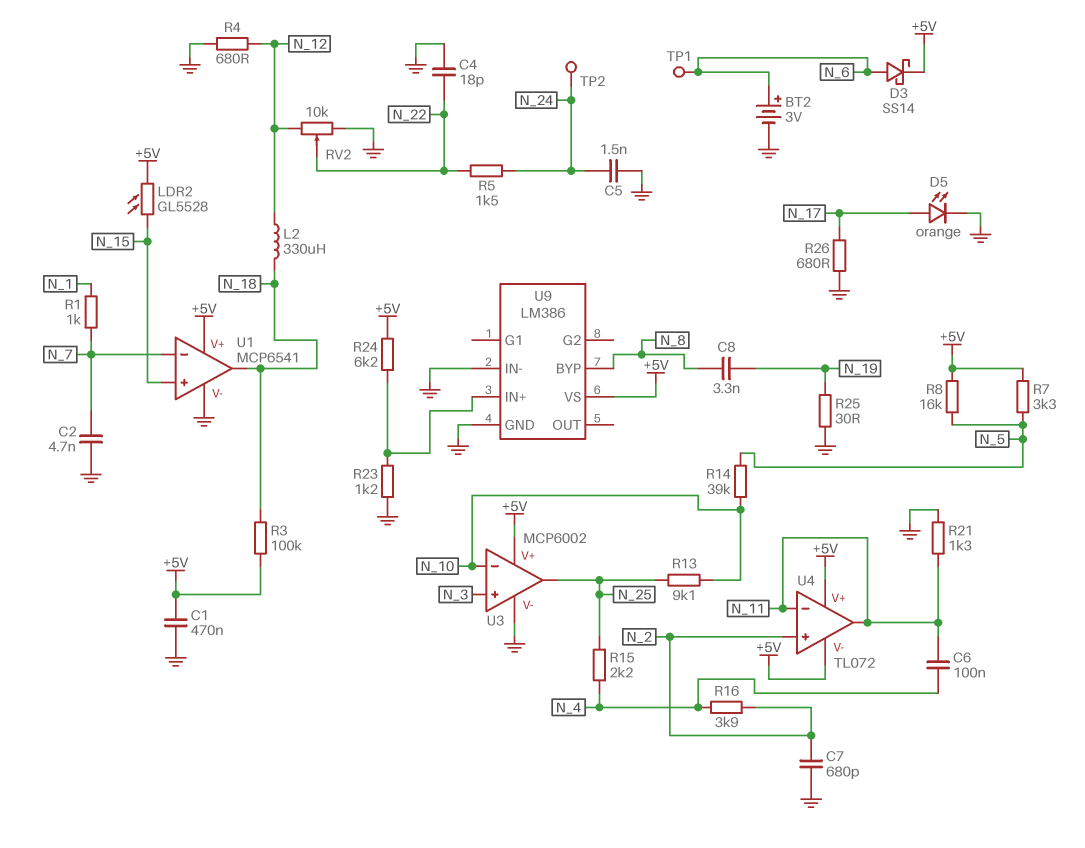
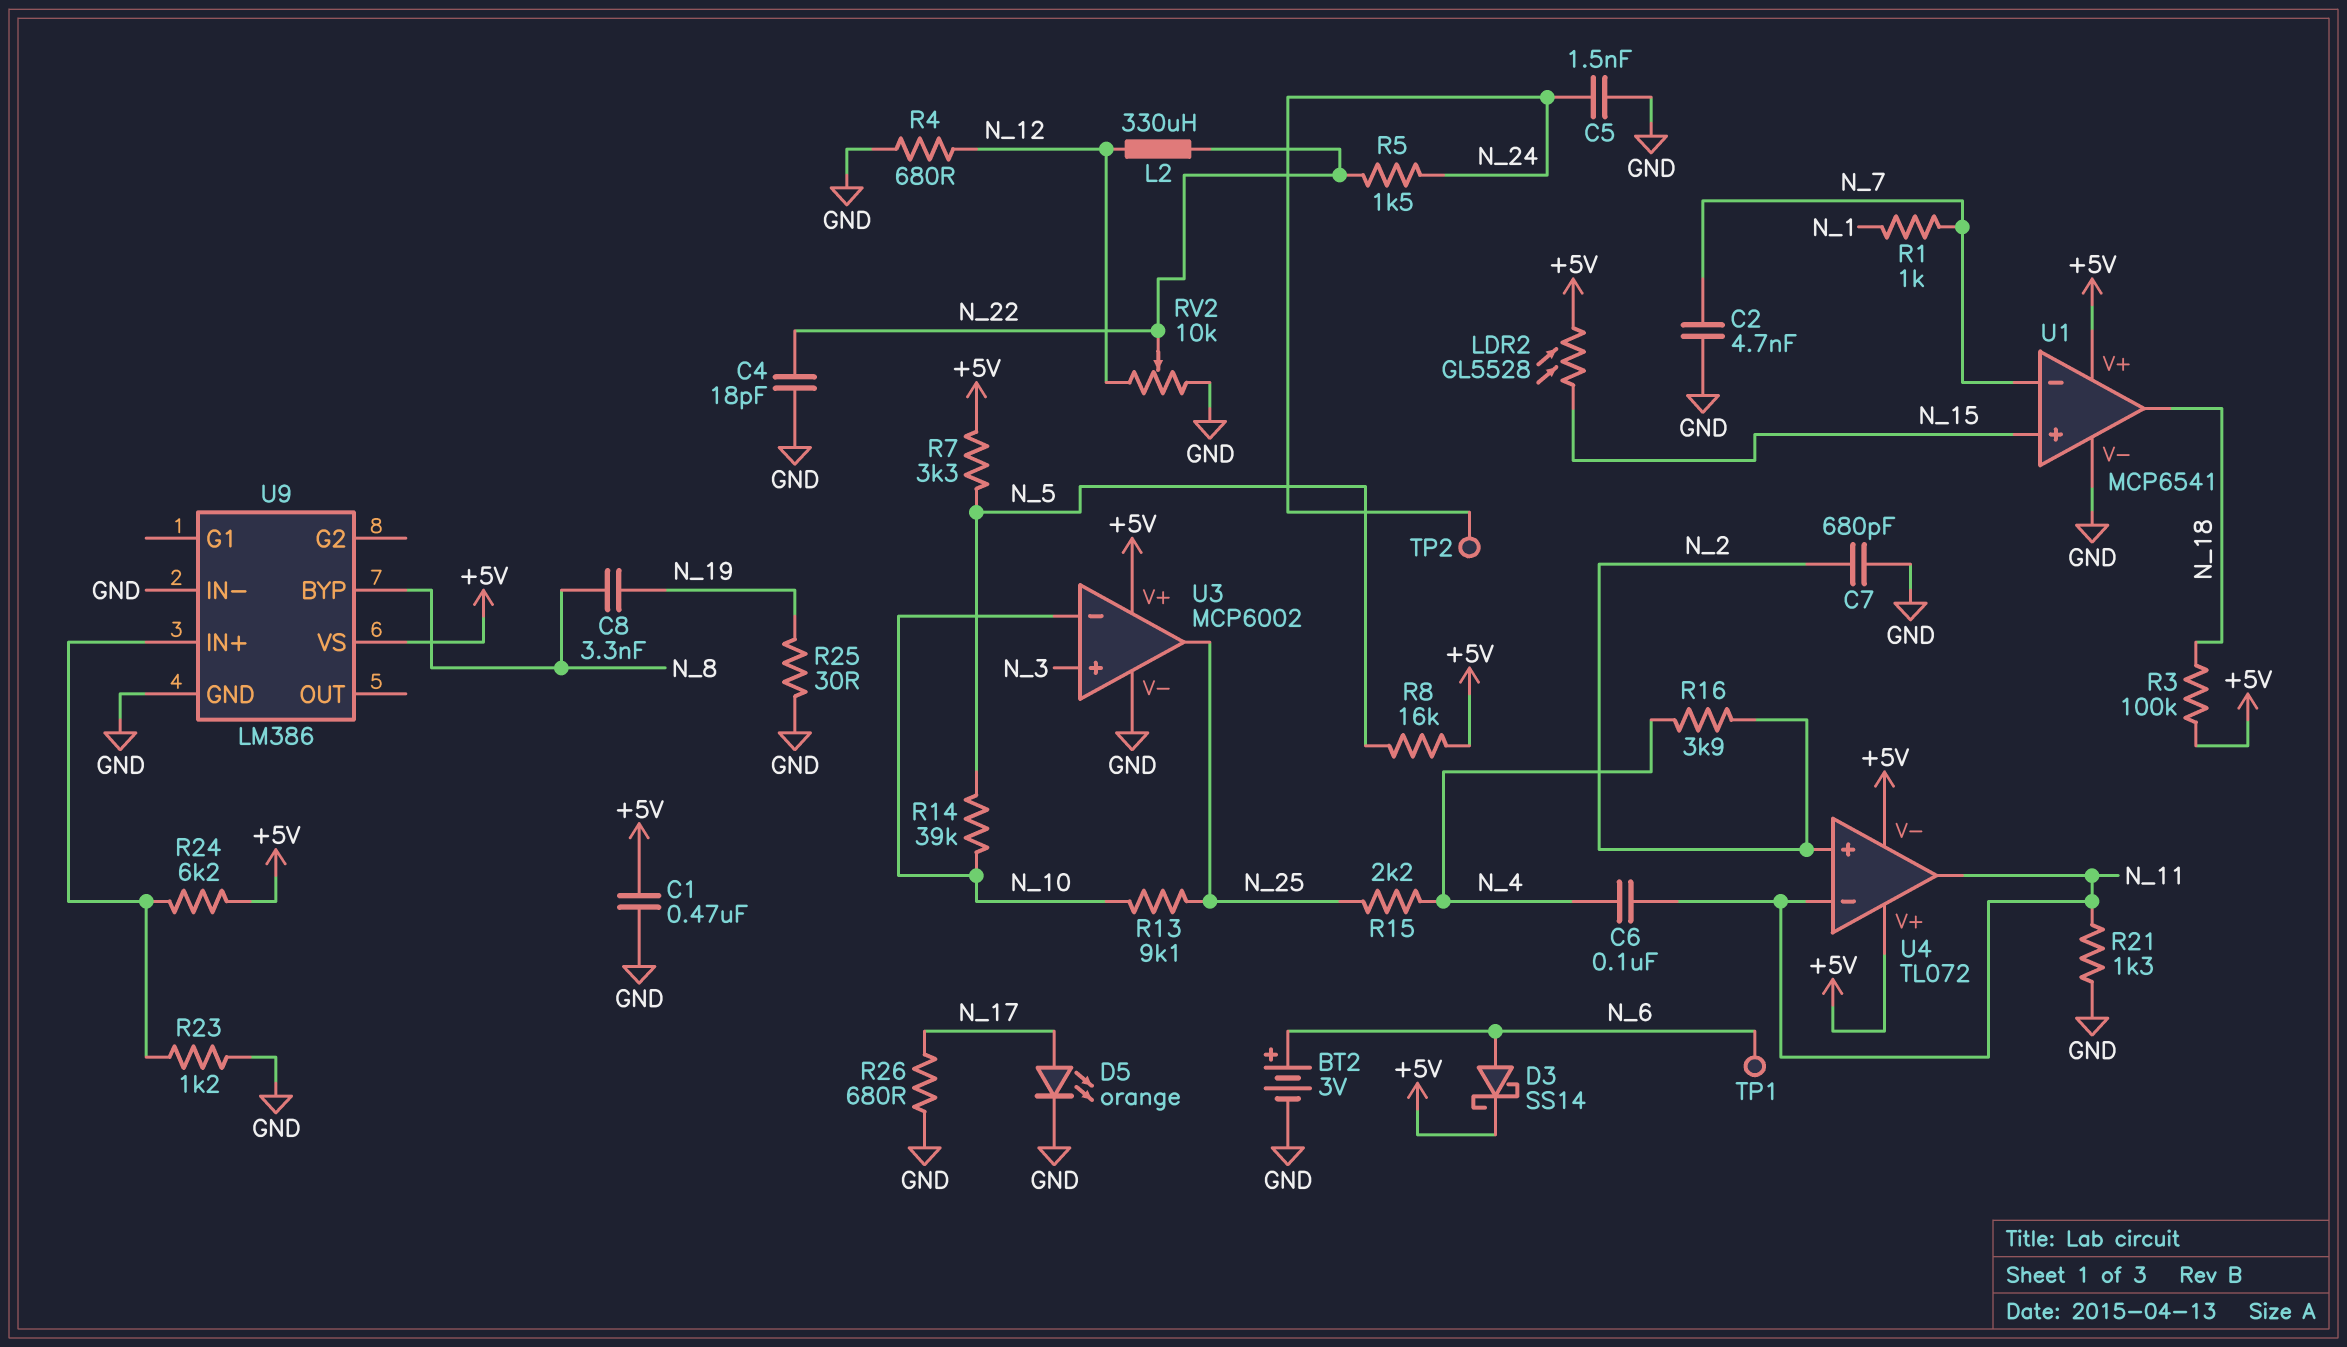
L2: 330uH (N_12, N_18) -> 330uH (N_12, N_22)

